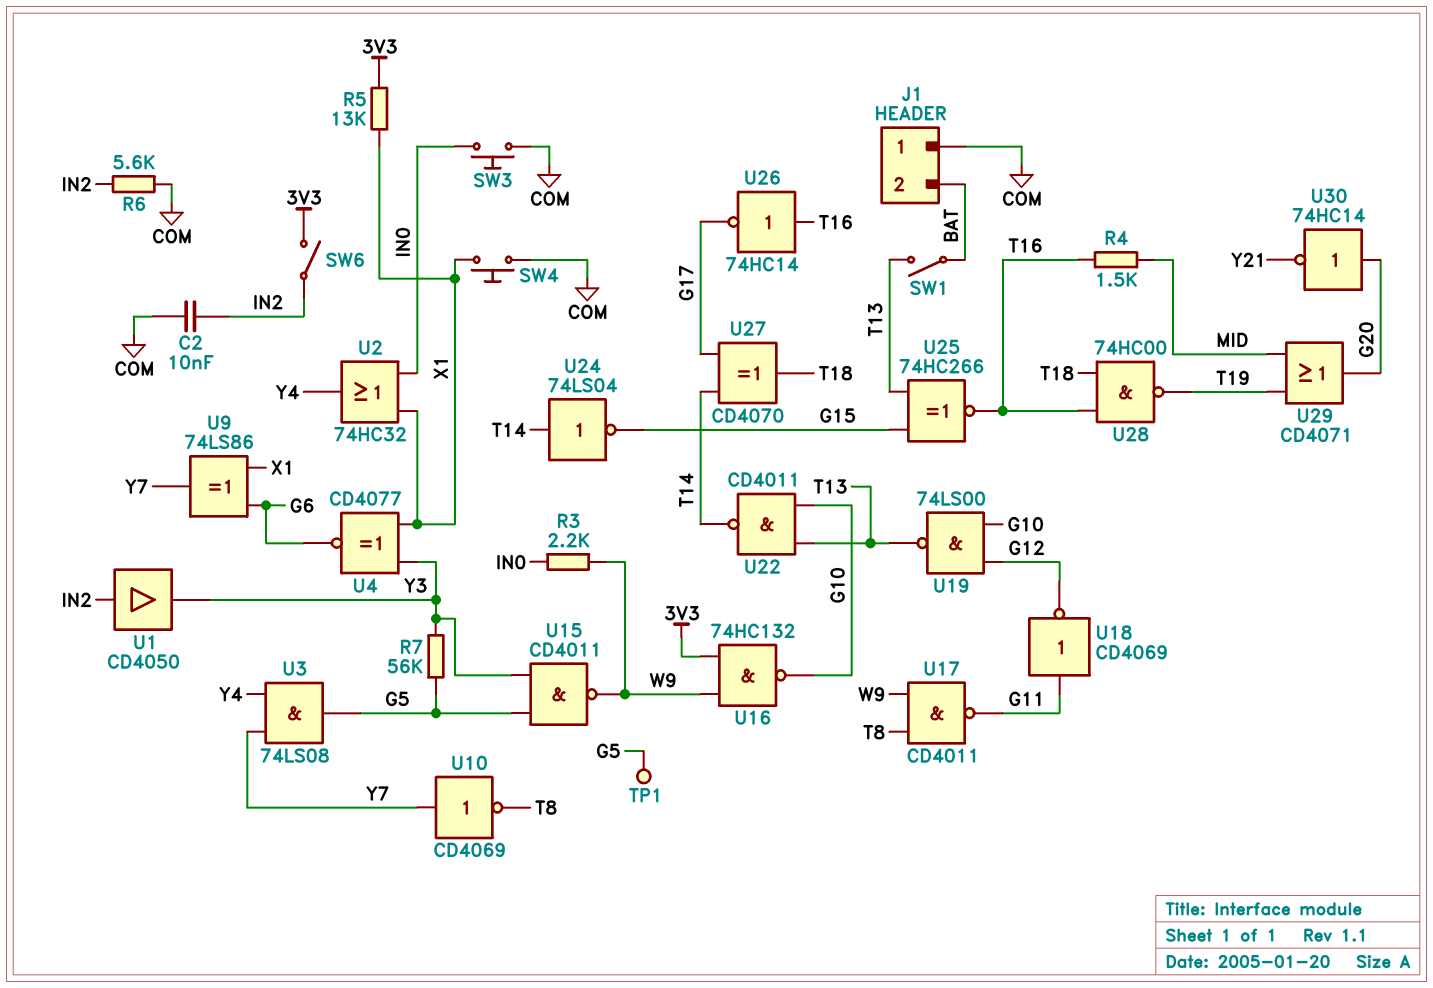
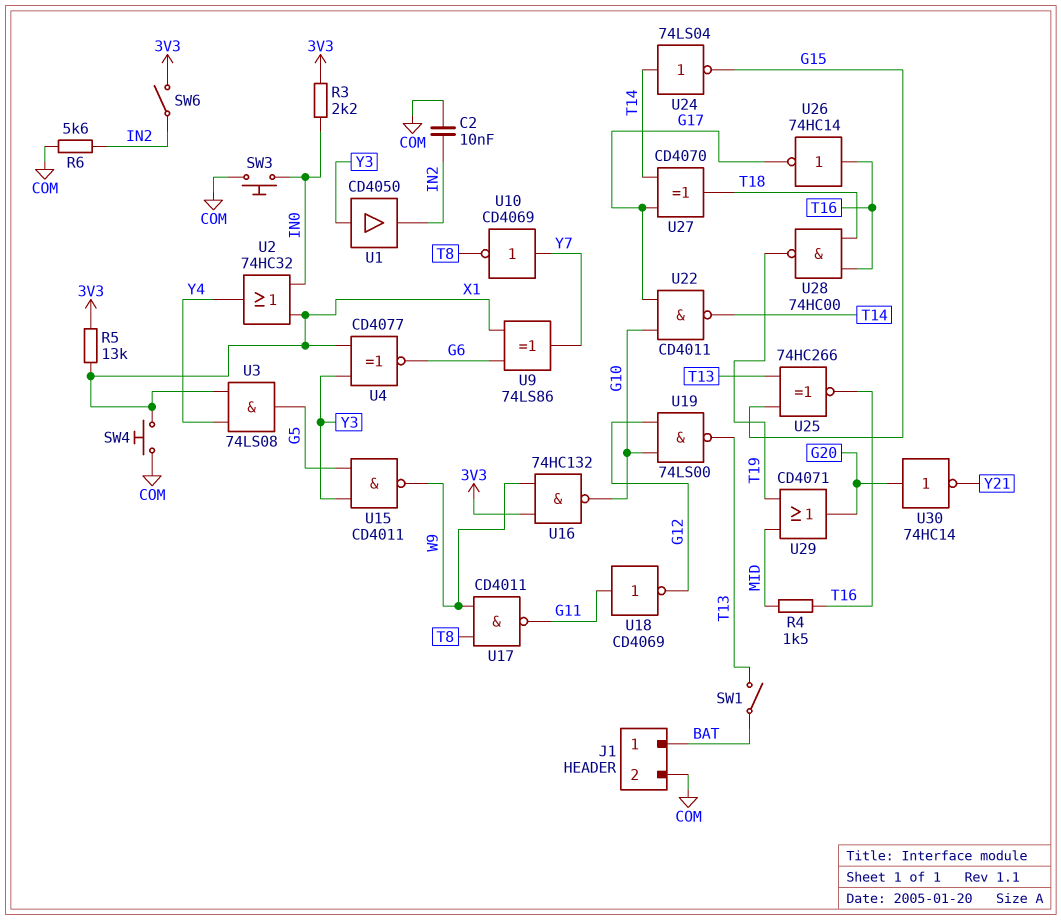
J1 pin 1: COM -> BAT
J1 pin 2: BAT -> COM
R3: 2.2k (IN0, W9) -> 2.2k (3V3, IN0)
R7: 56k (G5, Y3) -> none
TP1: test point (G5) -> none
U1: buffer CD4050 (in IN2, out Y3) -> buffer CD4050 (in Y3, out IN2)
U3: AND 74LS08 (in Y4, in Y7, out G5) -> AND 74LS08 (in X1, in Y4, out G5)
U22: NAND CD4011 (in G10, in T13, out T14) -> NAND CD4011 (in G10, in G17, out T14)

